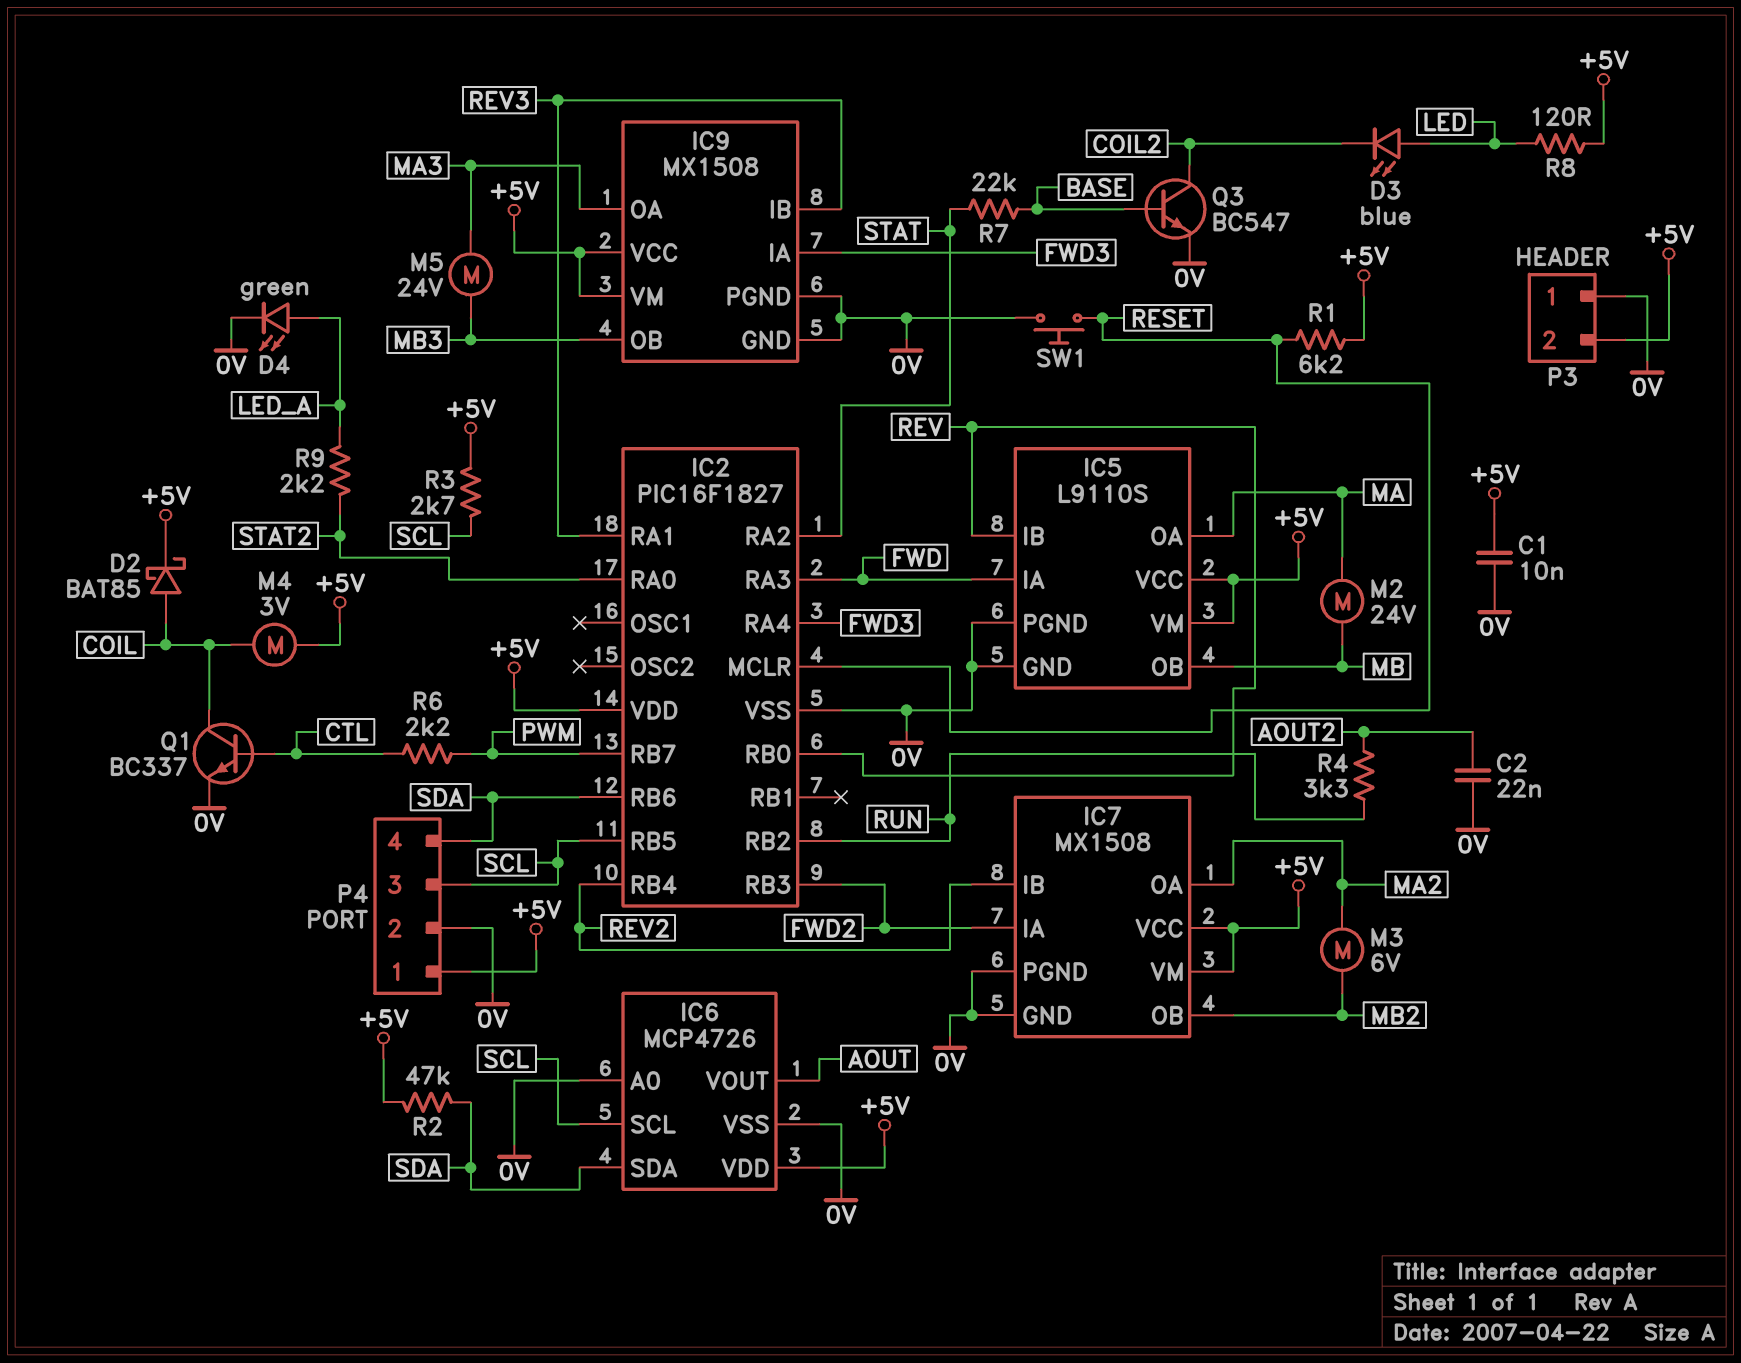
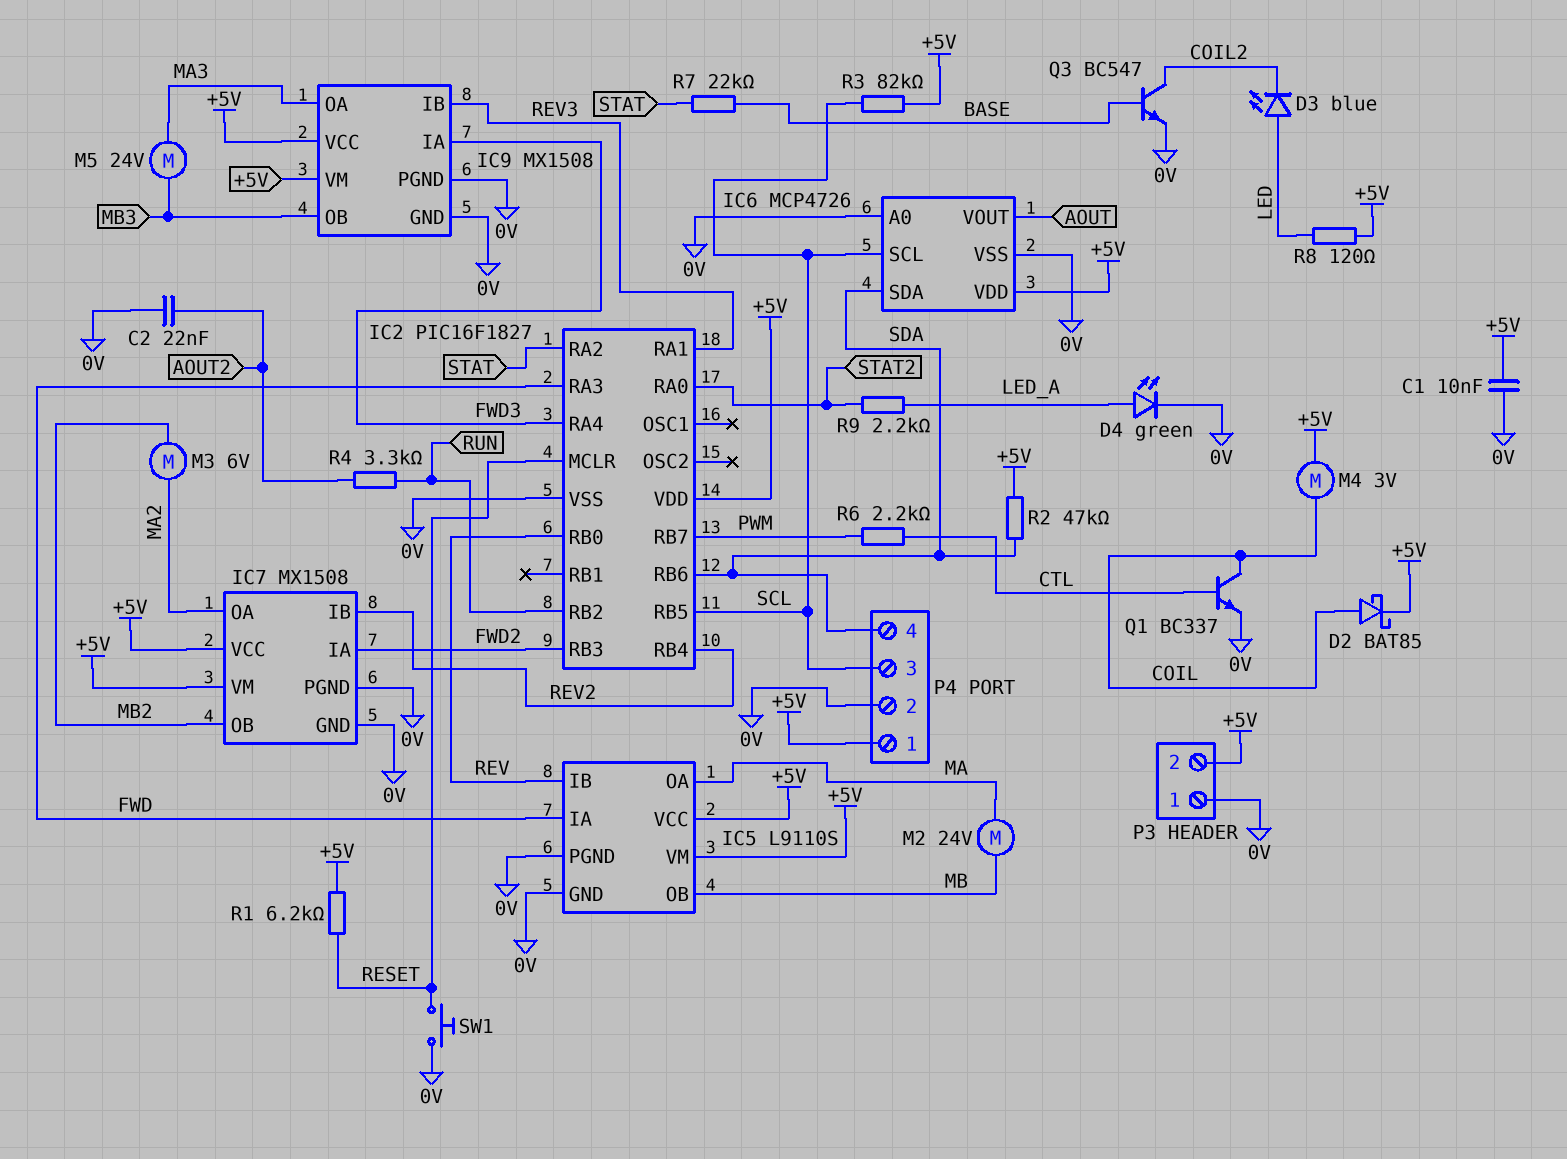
R3: 2.7k (+5V, SCL) -> 82k (+5V, SCL)

